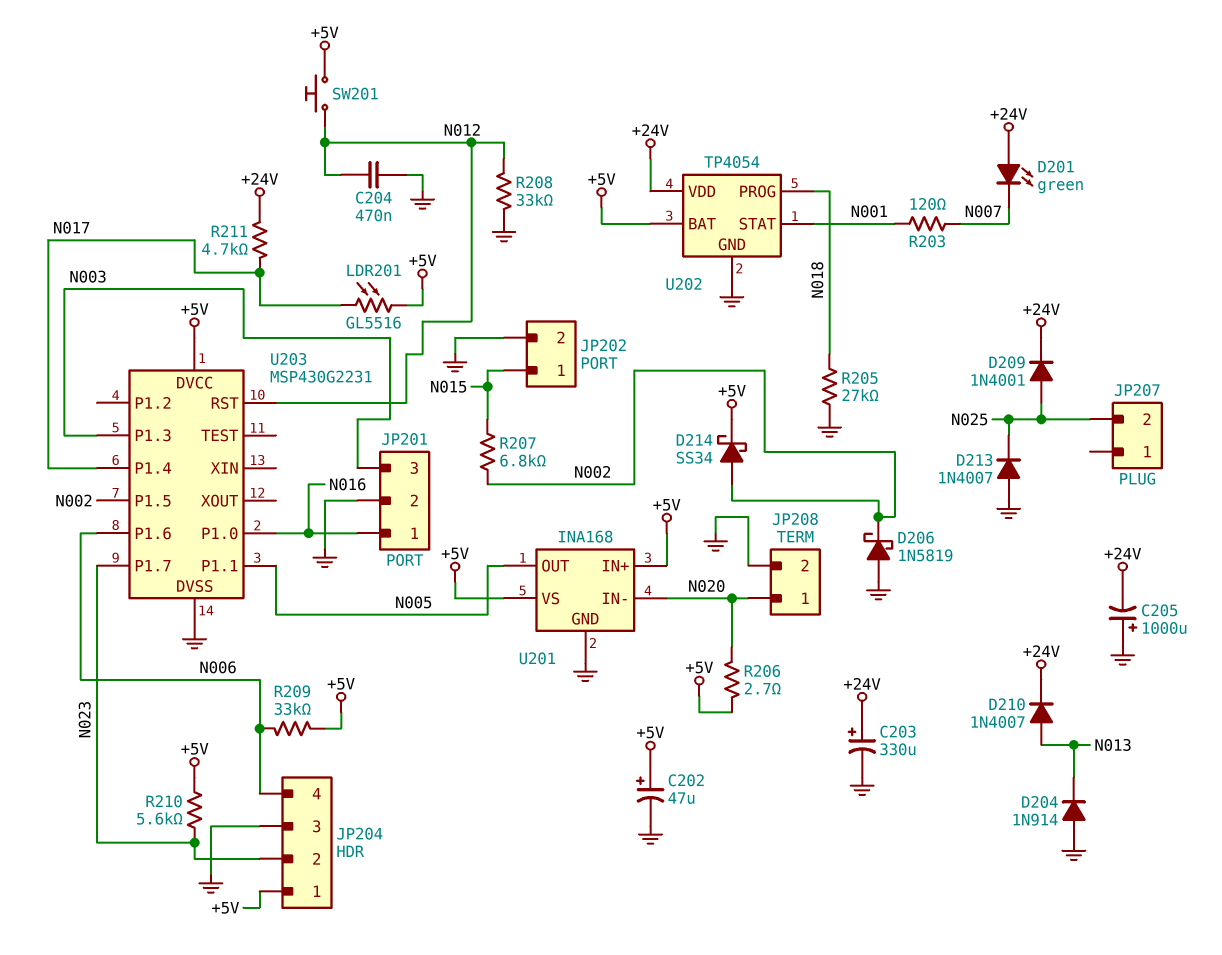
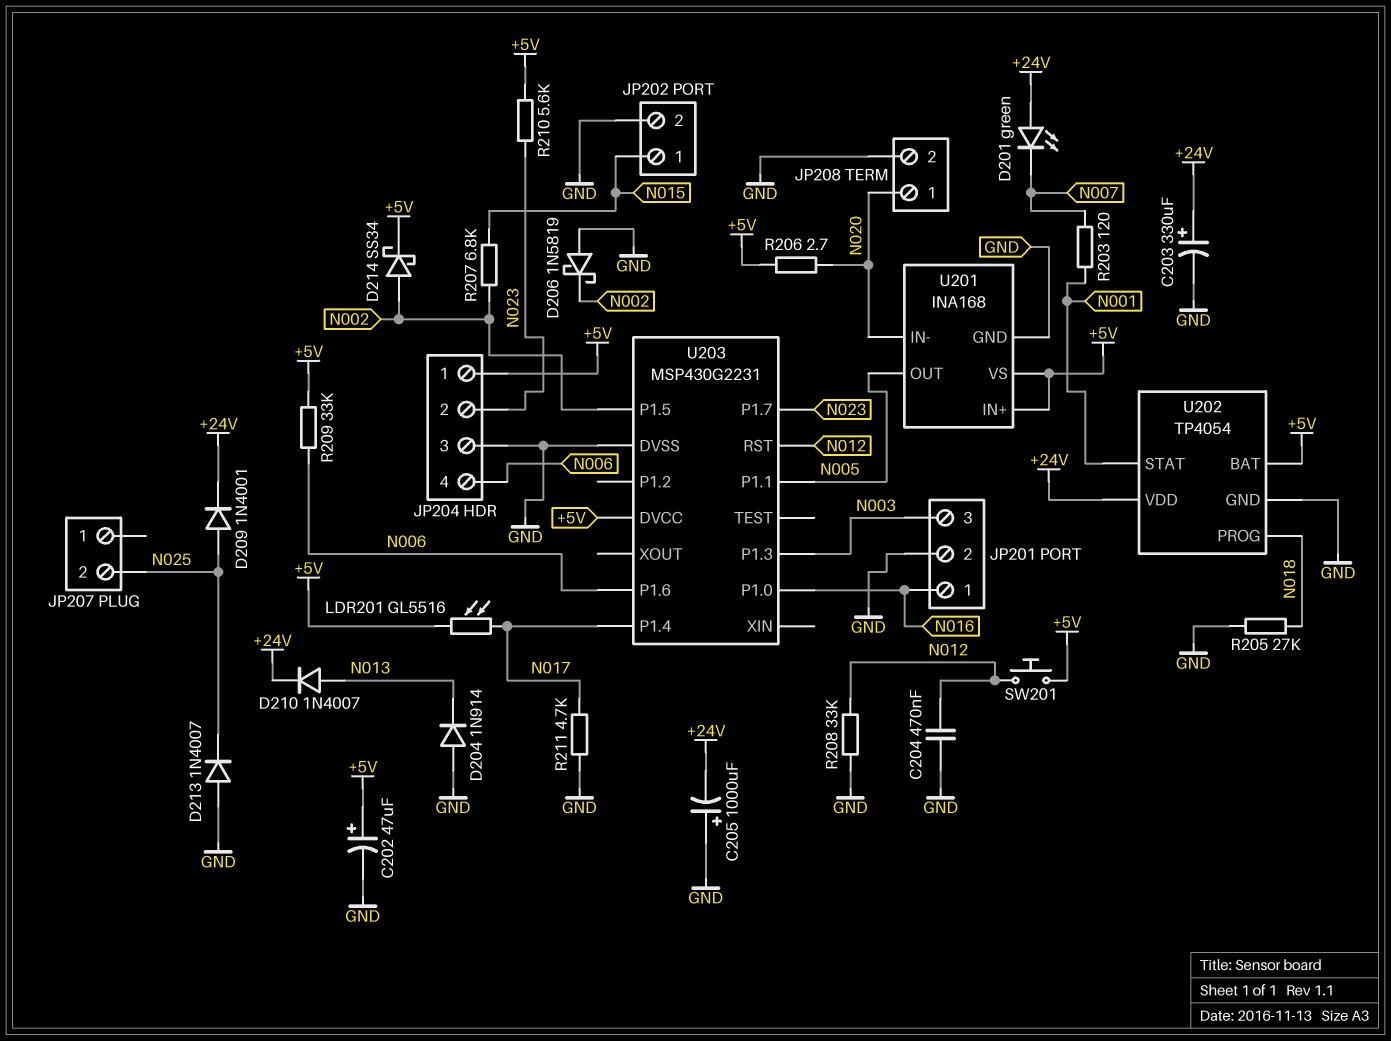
R211: 4.7k (+24V, N017) -> 4.7k (GND, N017)

